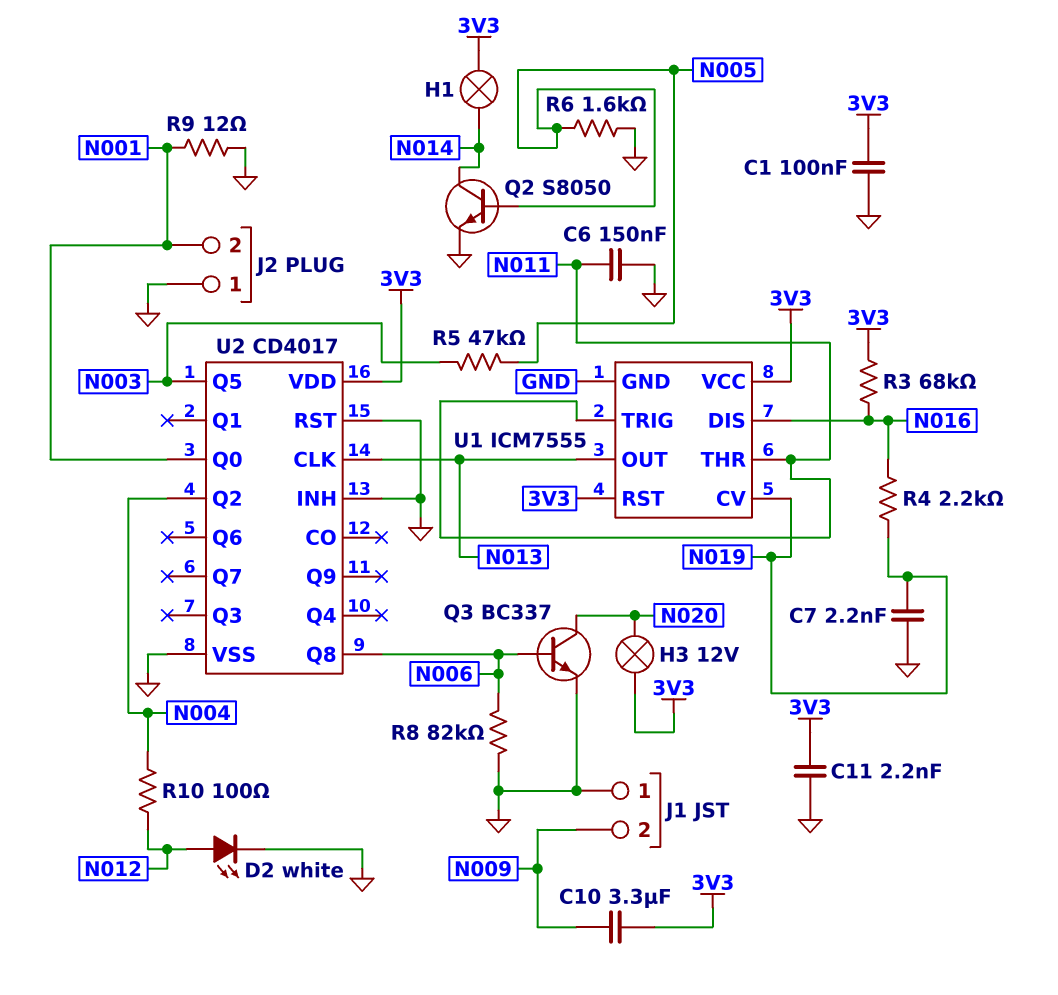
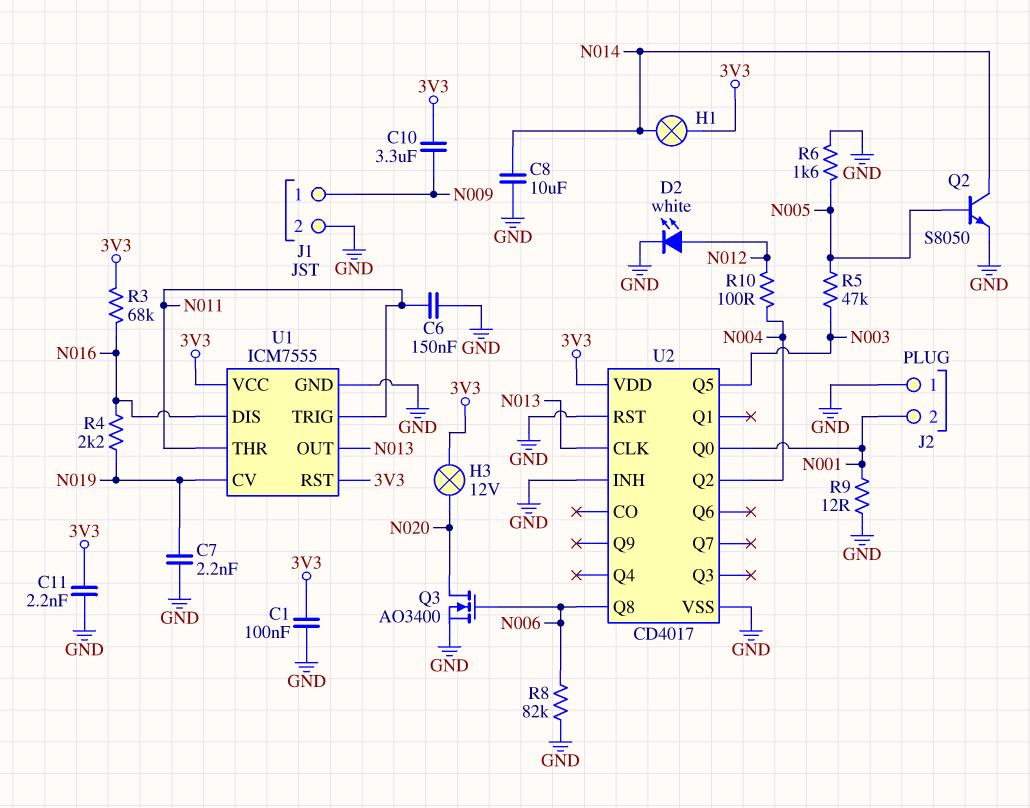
C8: none -> 10uF (GND, N014)
J1 pin 1: GND -> N009
J1 pin 2: N009 -> GND
Q3: NPN BC337 (B N006, C N020, E GND) -> NMOS AO3400 (G N006, D N020, S GND)

